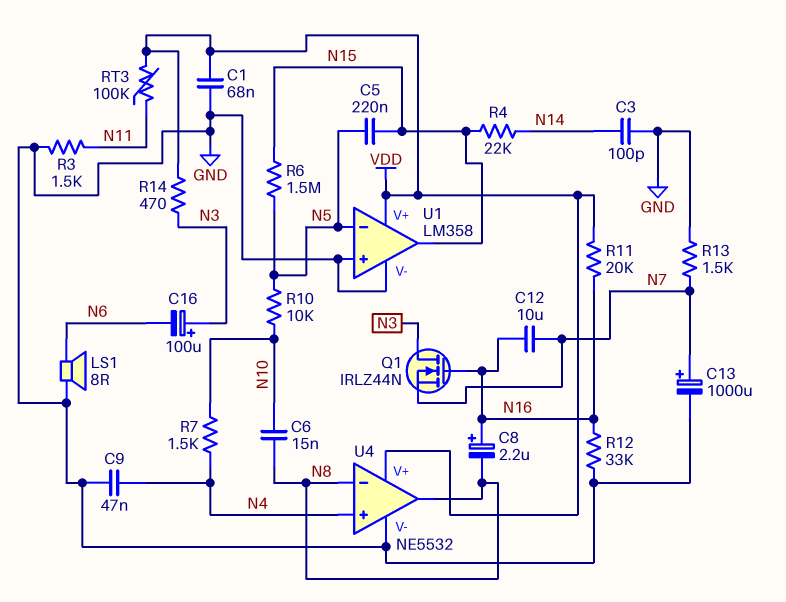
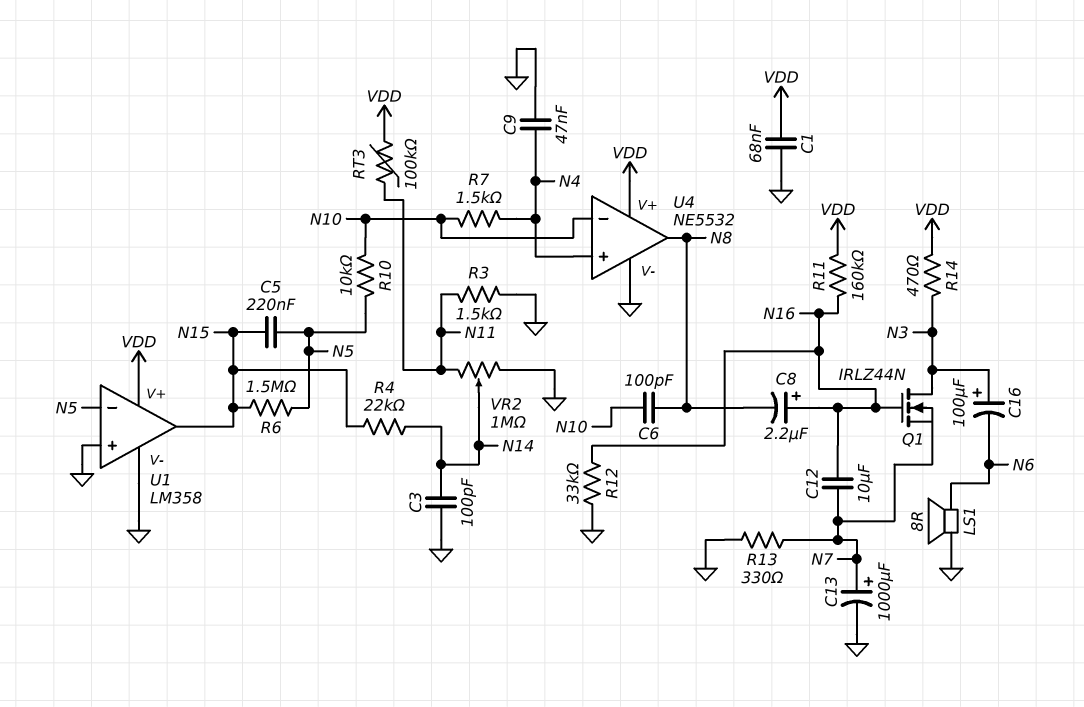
C6: 15nF (N8, N10) -> 100pF (N8, N10)
R11: 20k (N16, VDD) -> 160k (N16, VDD)
R13: 1.5k (GND, N7) -> 330 (GND, N7)
U4 pin in-: N8 -> N10
VR2: none -> 1M (GND, N11, wiper N14)

